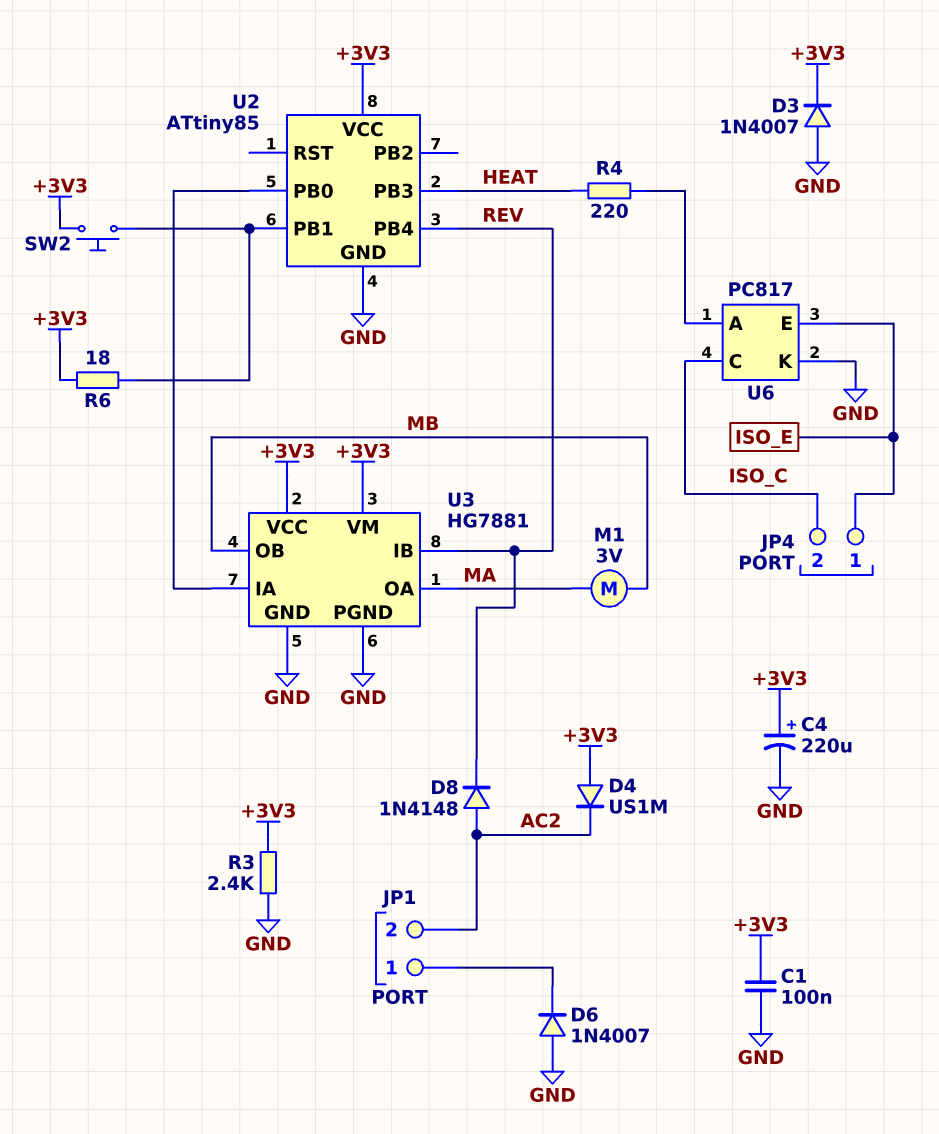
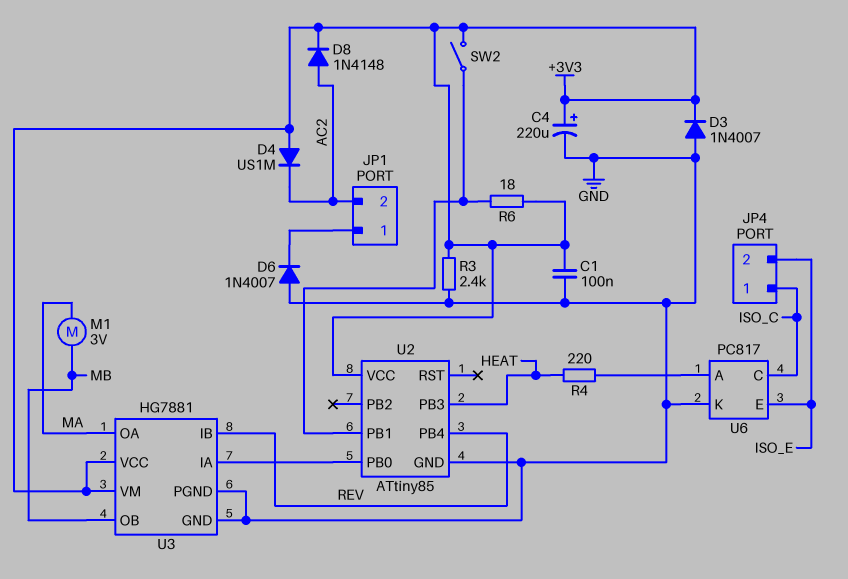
D8: diode 1N4148 (A AC2, K REV) -> diode 1N4148 (A AC2, K +3V3)
JP4 pin 1: ISO_E -> ISO_C
JP4 pin 2: ISO_C -> ISO_E
SW2: button (+3V3, U2/PB1) -> switch (+3V3, U2/PB1)

